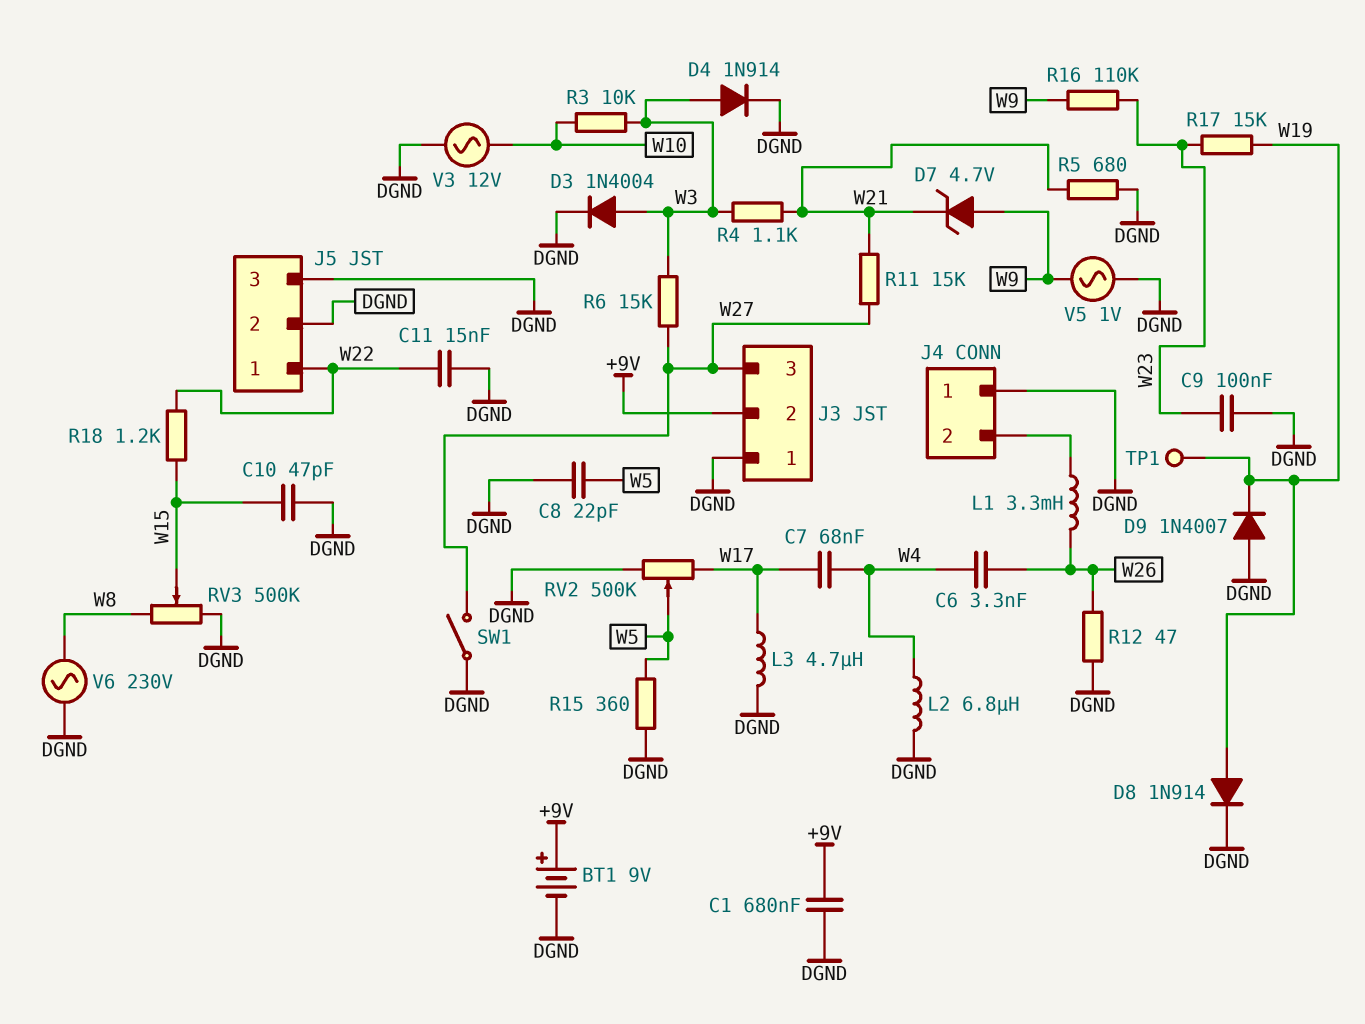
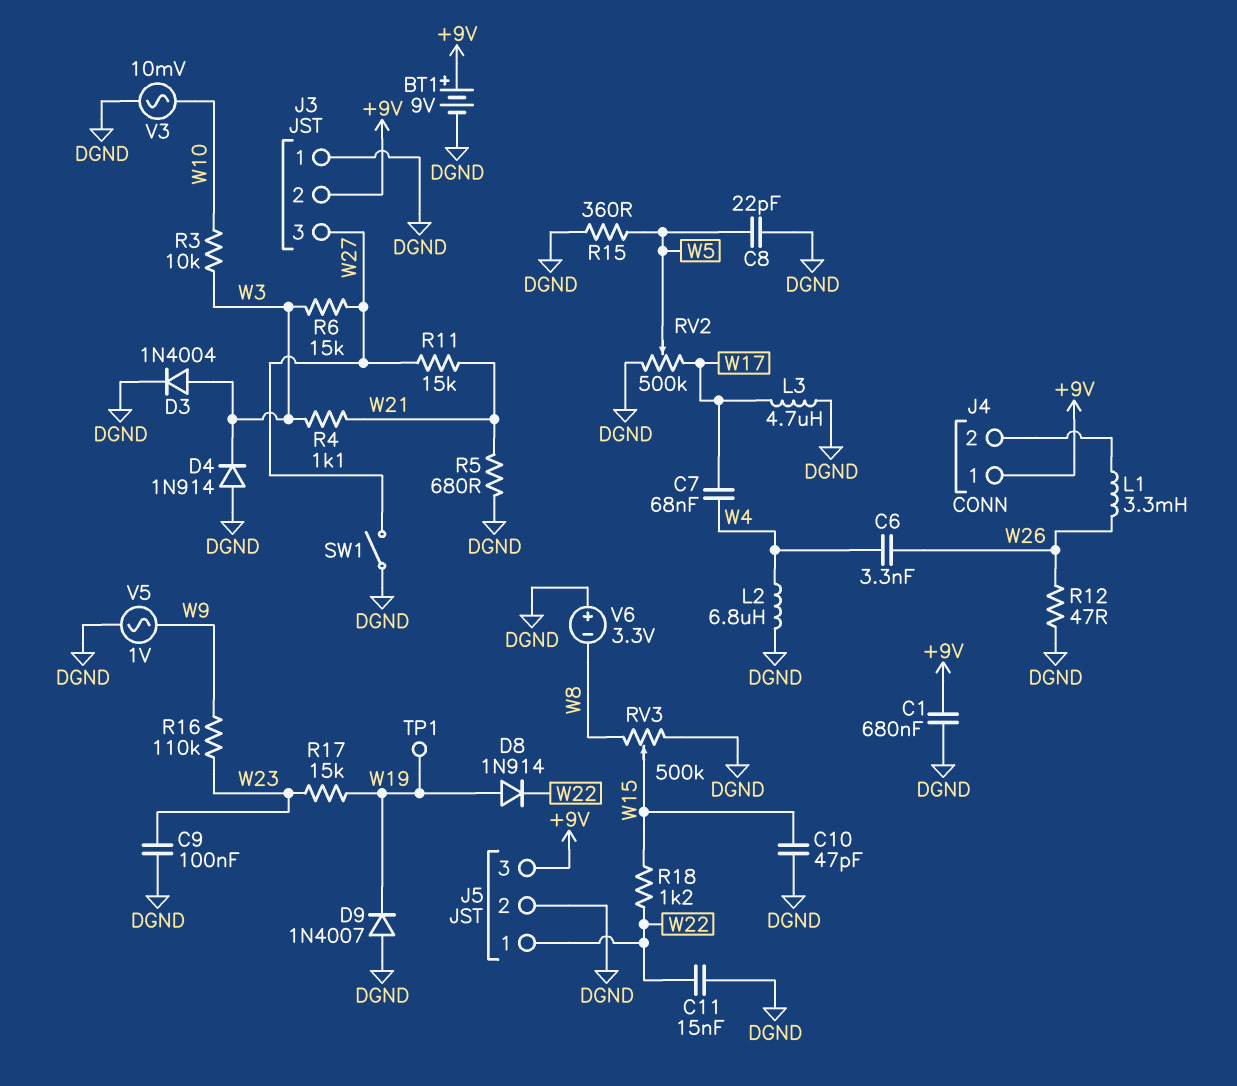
D4: diode 1N914 (A W3, K DGND) -> diode 1N914 (A DGND, K W3)
D7: zener 4.7V (A W9, K W21) -> none
D8: diode 1N914 (A W19, K DGND) -> diode 1N914 (A W19, K W22)
J4 pin 1: DGND -> +9V
J5 pin 3: DGND -> +9V
V3: AC 12V (DGND, W10) -> AC 10mV (DGND, W10)
V6: AC 230V (DGND, W8) -> 3.3V (plus DGND, minus W8)

